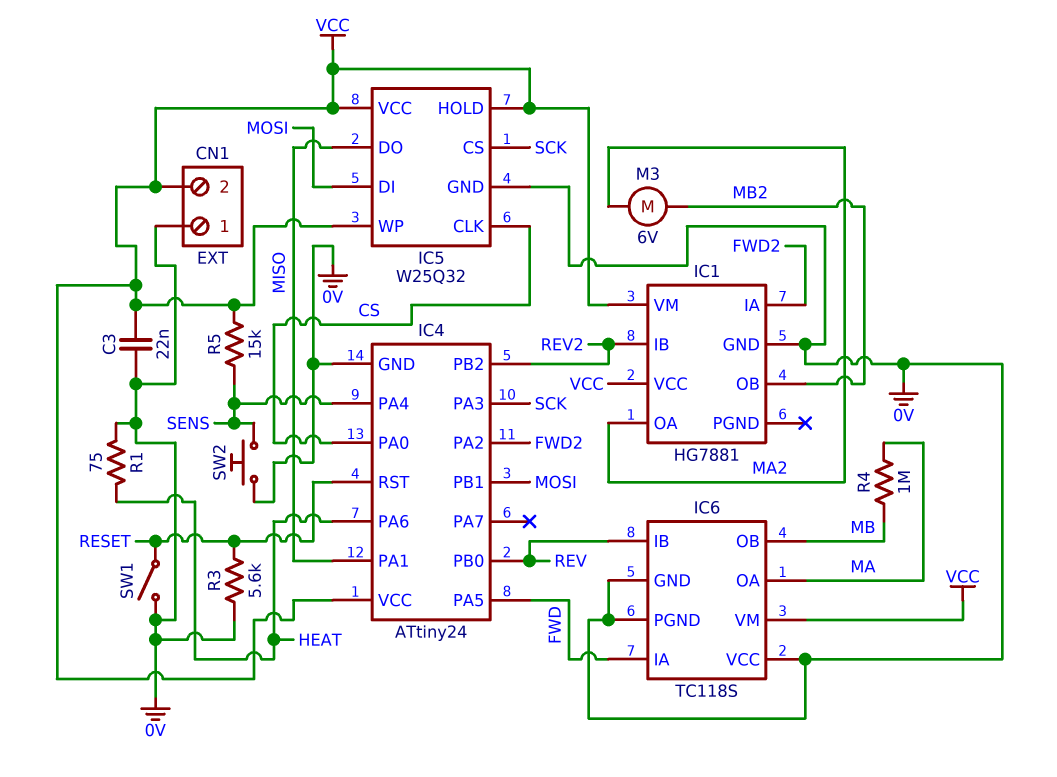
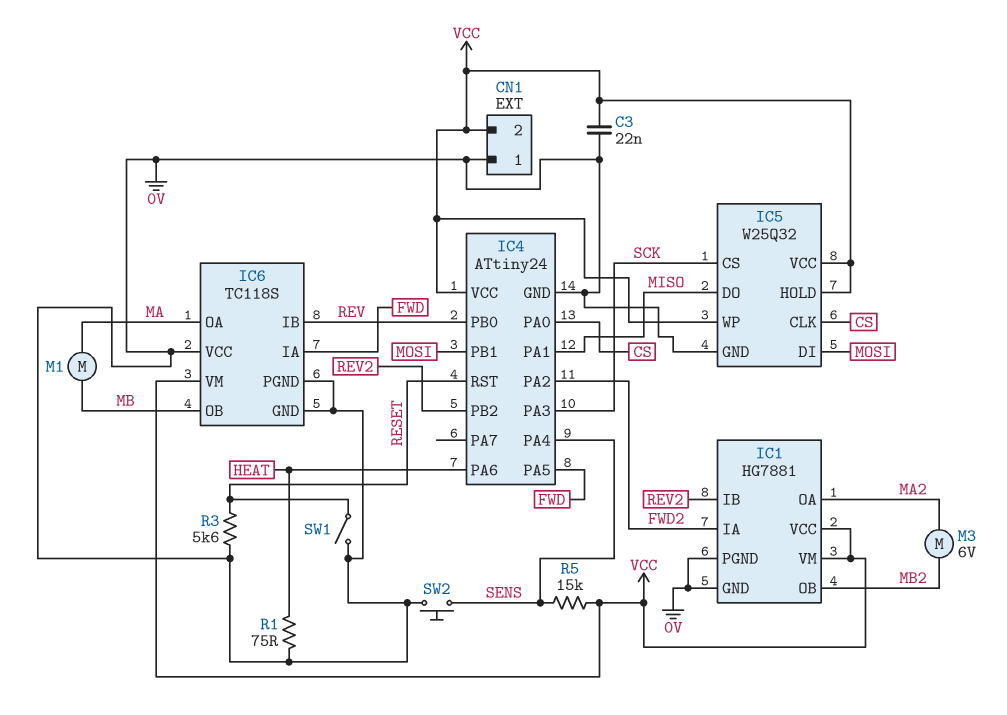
IC1 pin PGND: none -> 0V
M1: none -> motor (MA, MB)
R4: 1M (MA, MB) -> none

